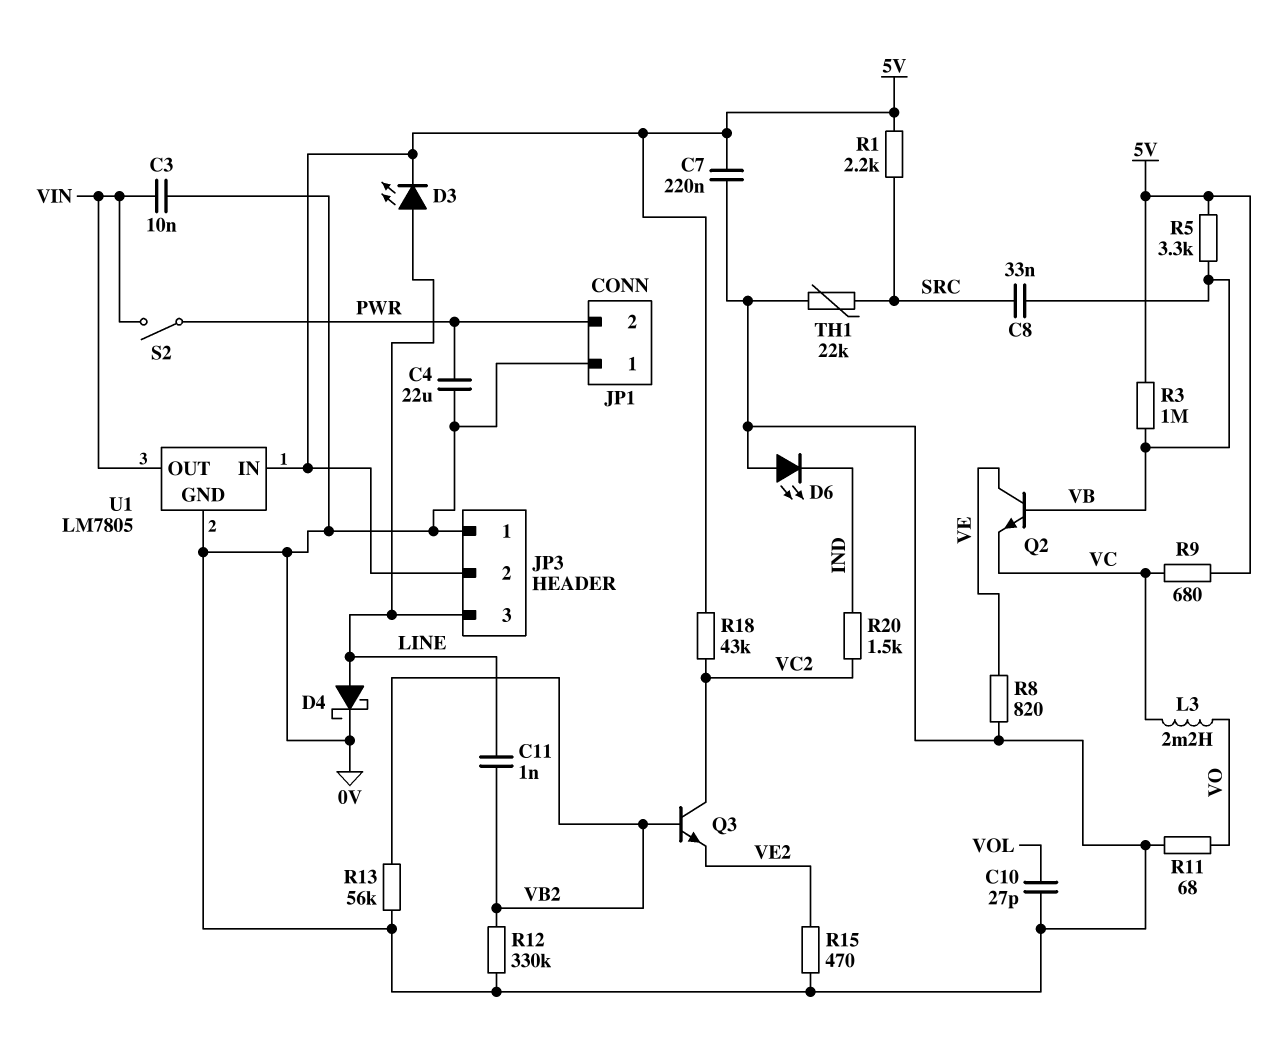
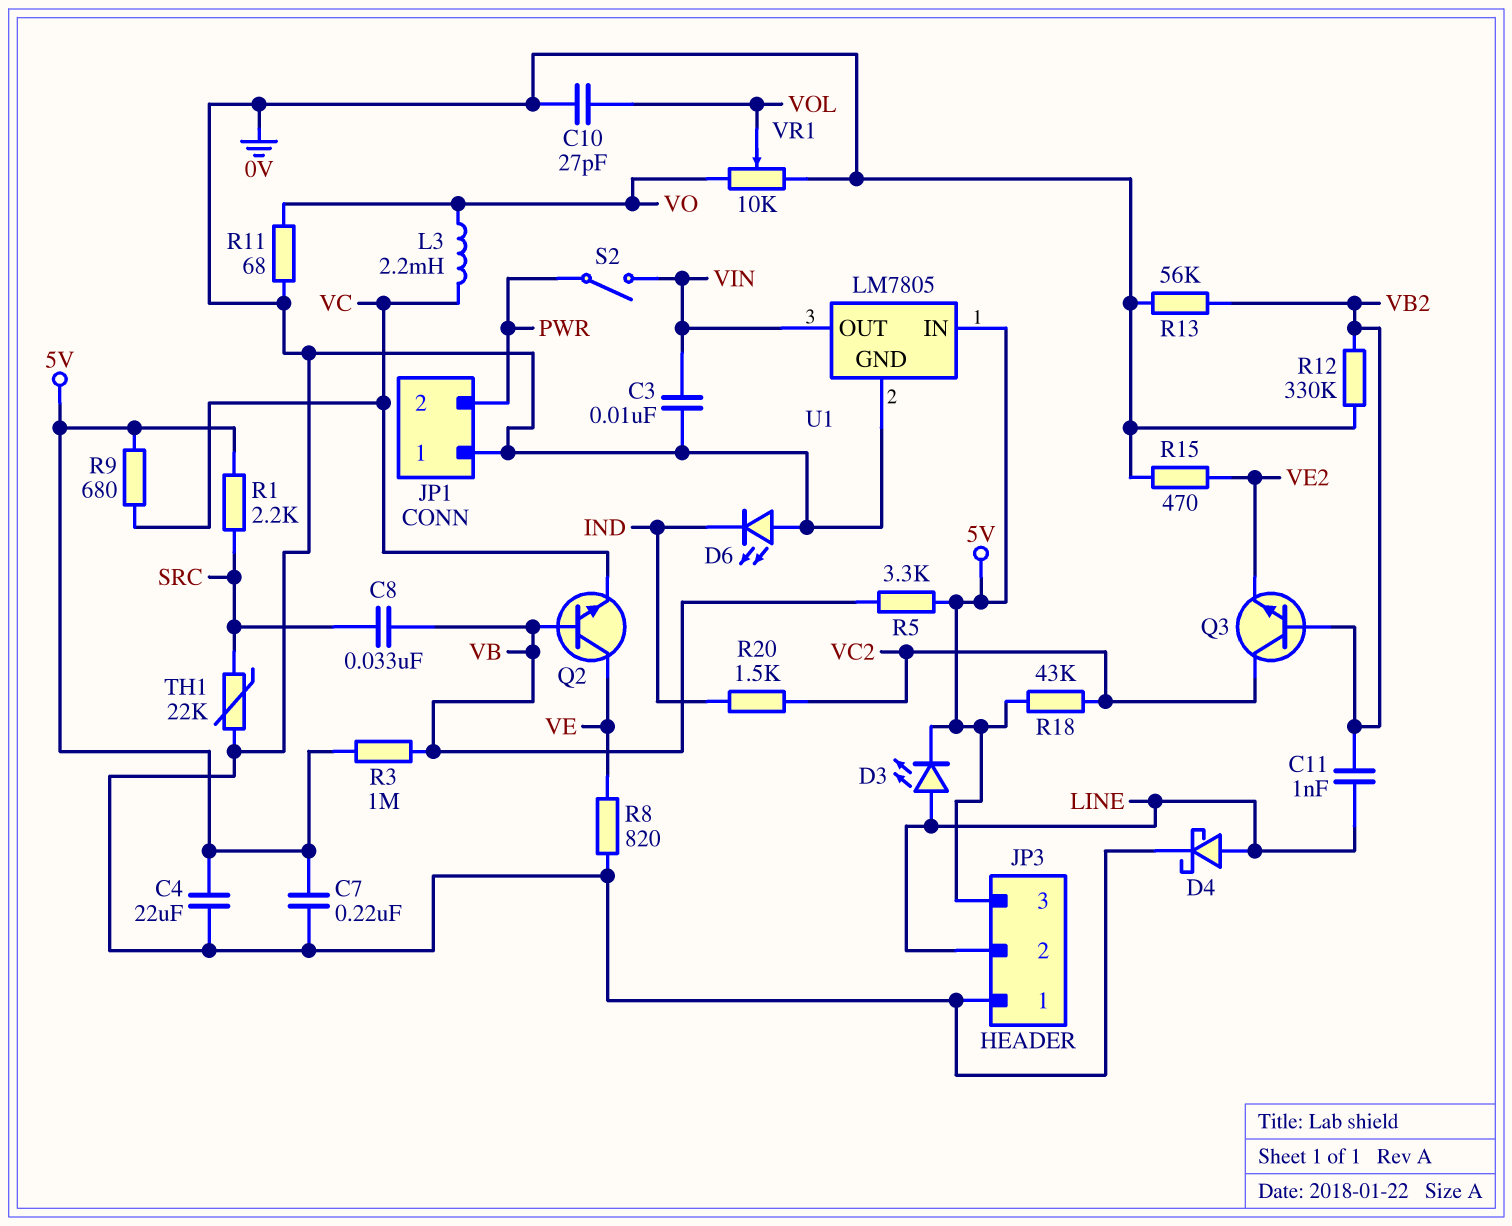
C4: 22uF (0V, PWR) -> 22uF (0V, 5V)
JP3 pin 2: 5V -> LINE
JP3 pin 3: LINE -> 5V
VR1: none -> 10k (0V, VO, wiper VOL)

